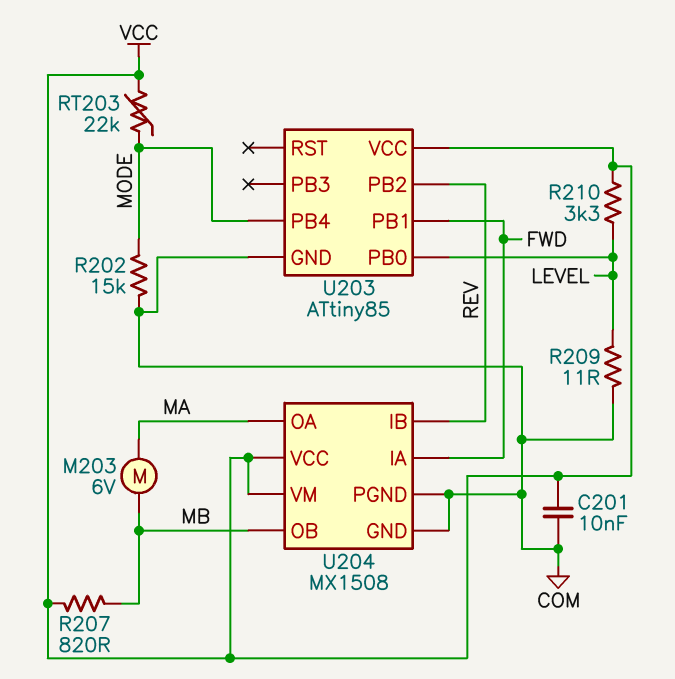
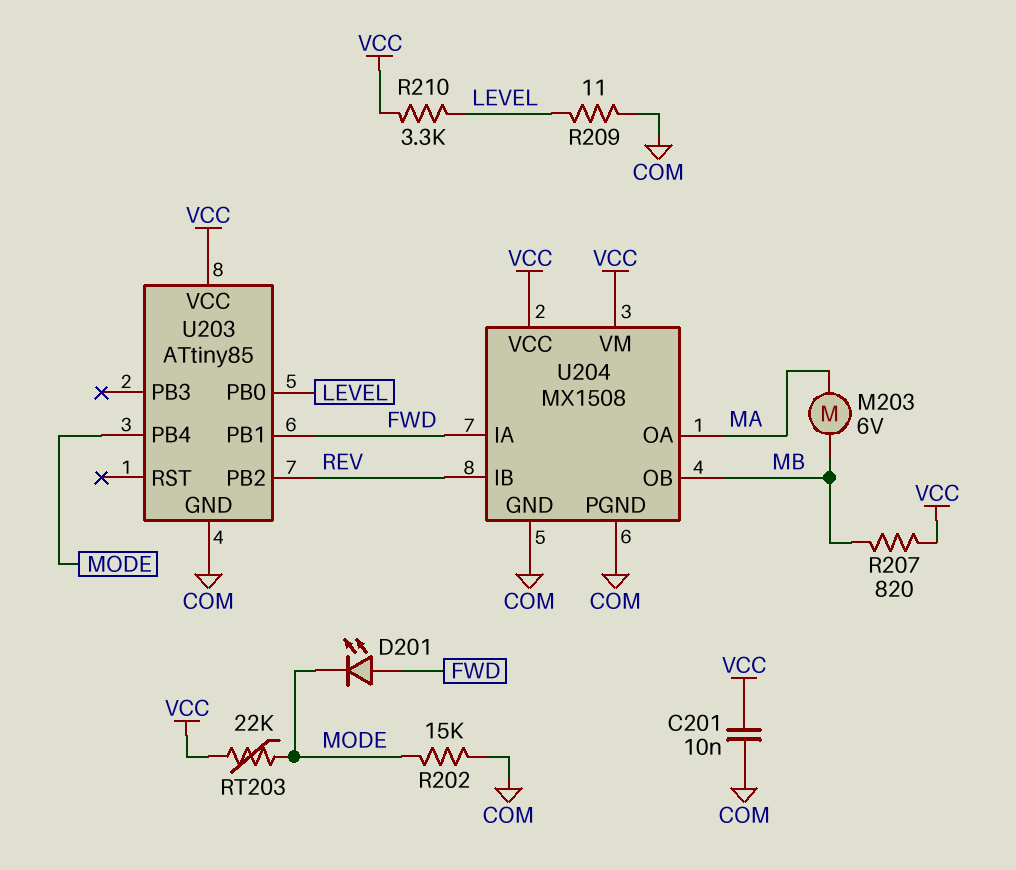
D201: none -> LED (A FWD, K MODE)

